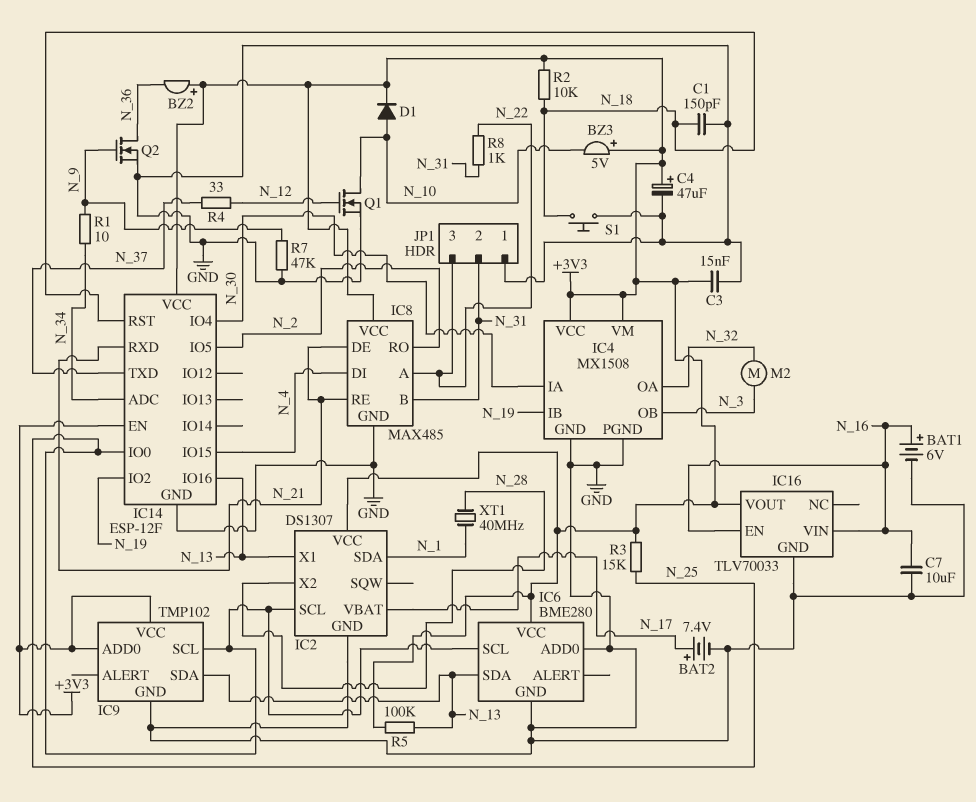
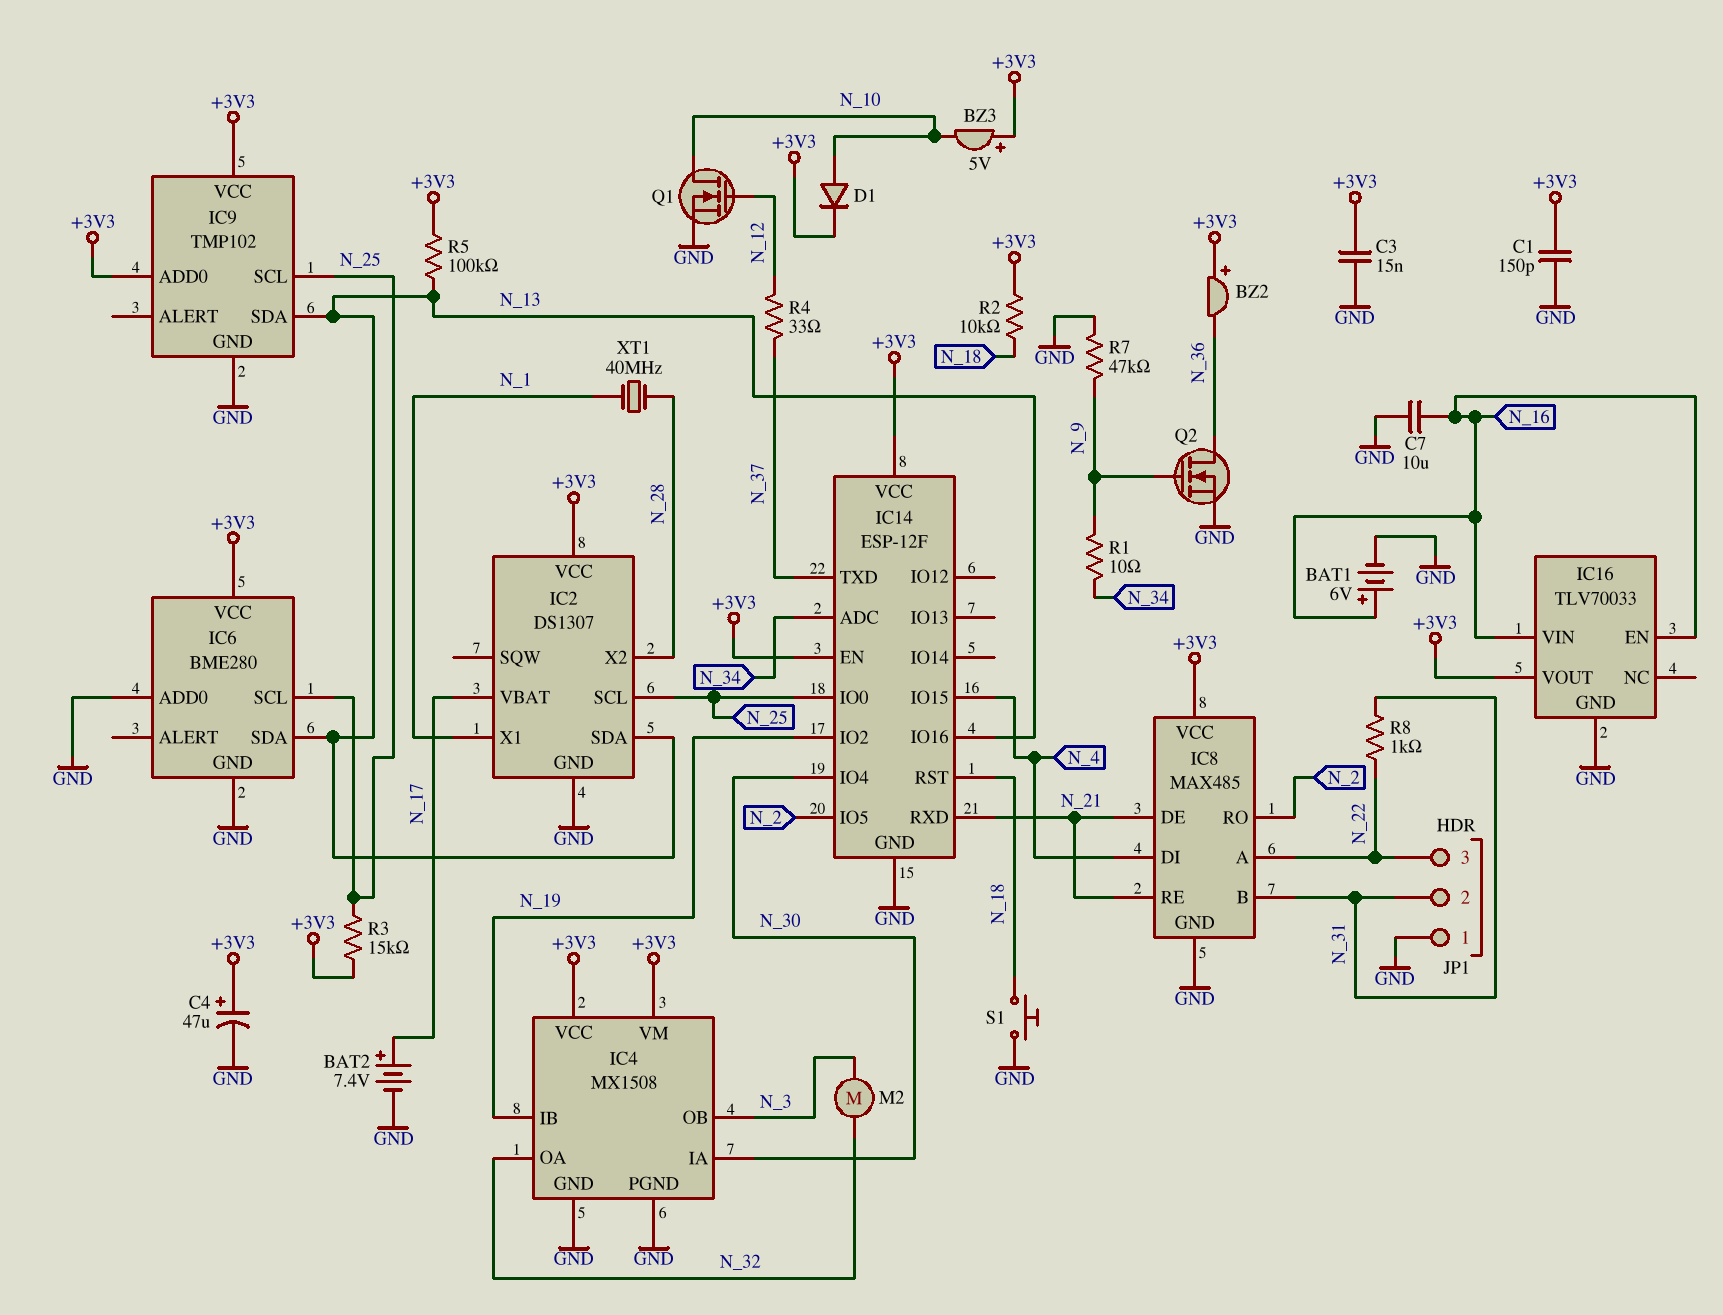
C1: 150pF (GND, N_18) -> 150pF (+3V3, GND)
IC2 pin SDA: N_1 -> N_13
IC2 pin X1: N_13 -> N_1

